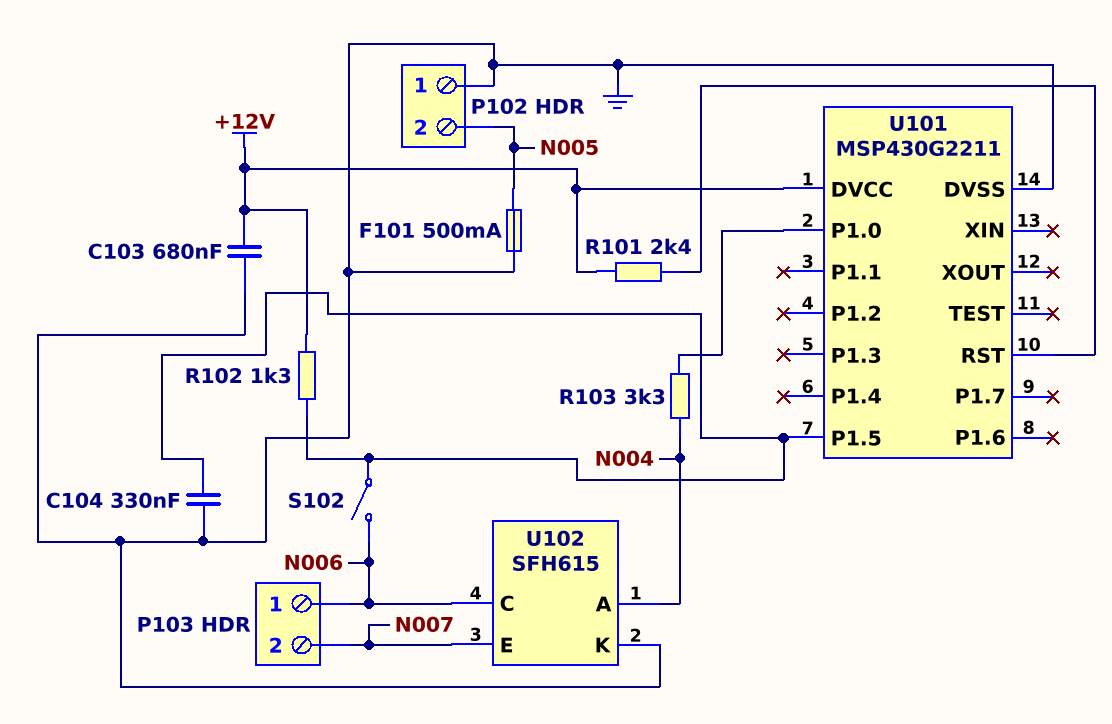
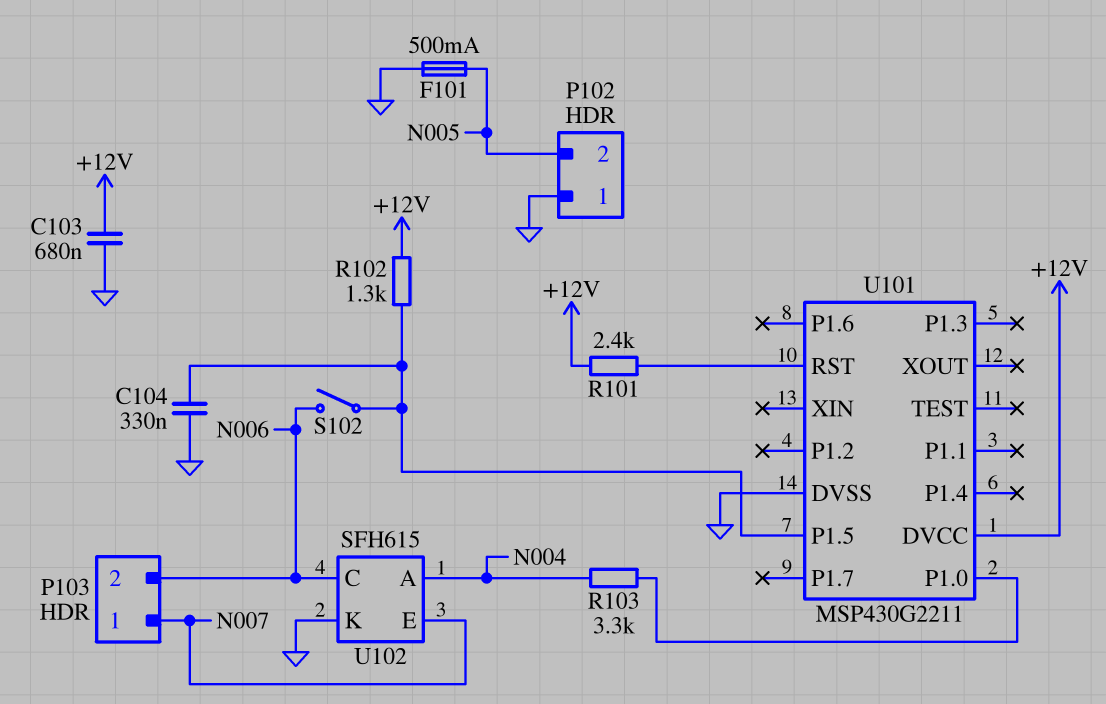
P103 pin 1: N006 -> N007
P103 pin 2: N007 -> N006

